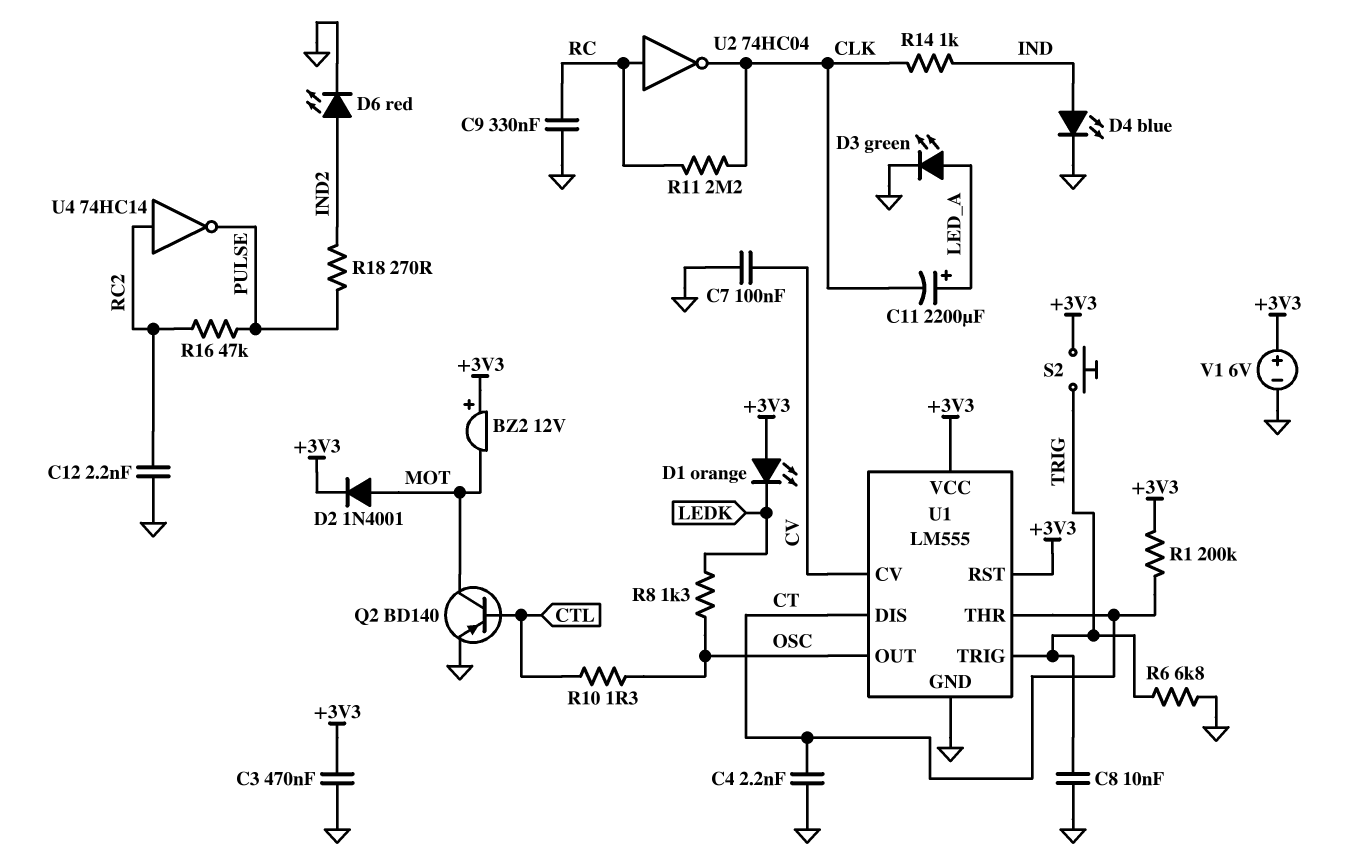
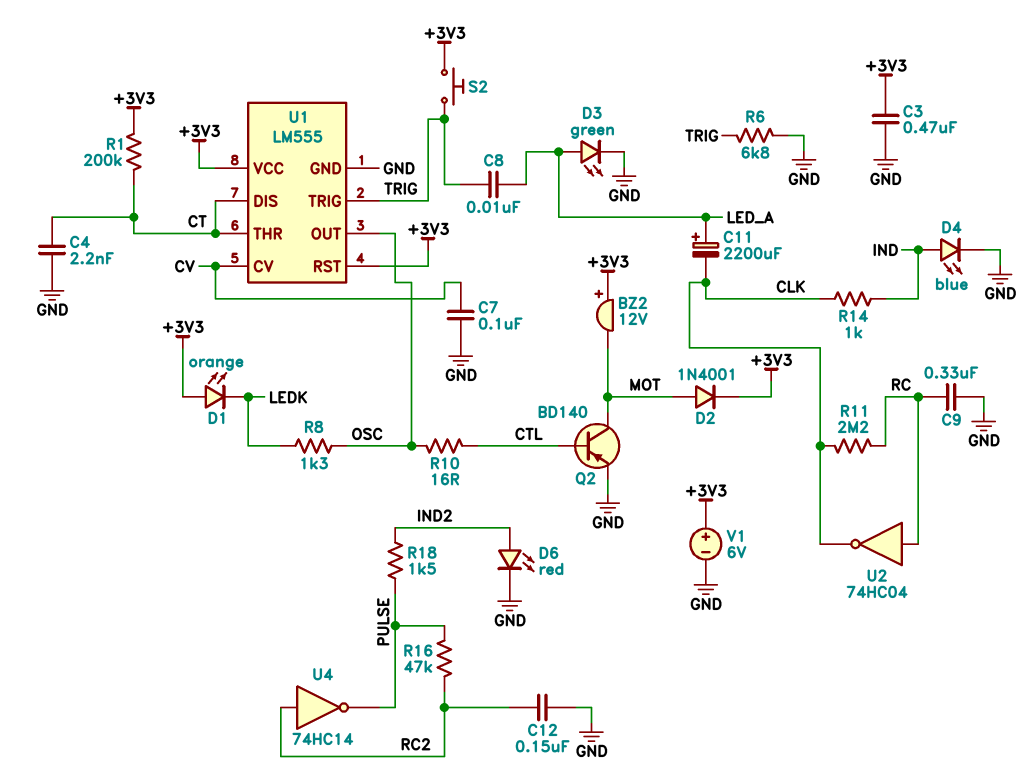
C8: 10nF (GND, TRIG) -> 10nF (LED_A, TRIG)
C12: 2.2nF (GND, RC2) -> 150nF (GND, RC2)
R10: 1.3 (CTL, OSC) -> 16 (CTL, OSC)
R18: 270 (IND2, PULSE) -> 1.5k (IND2, PULSE)

